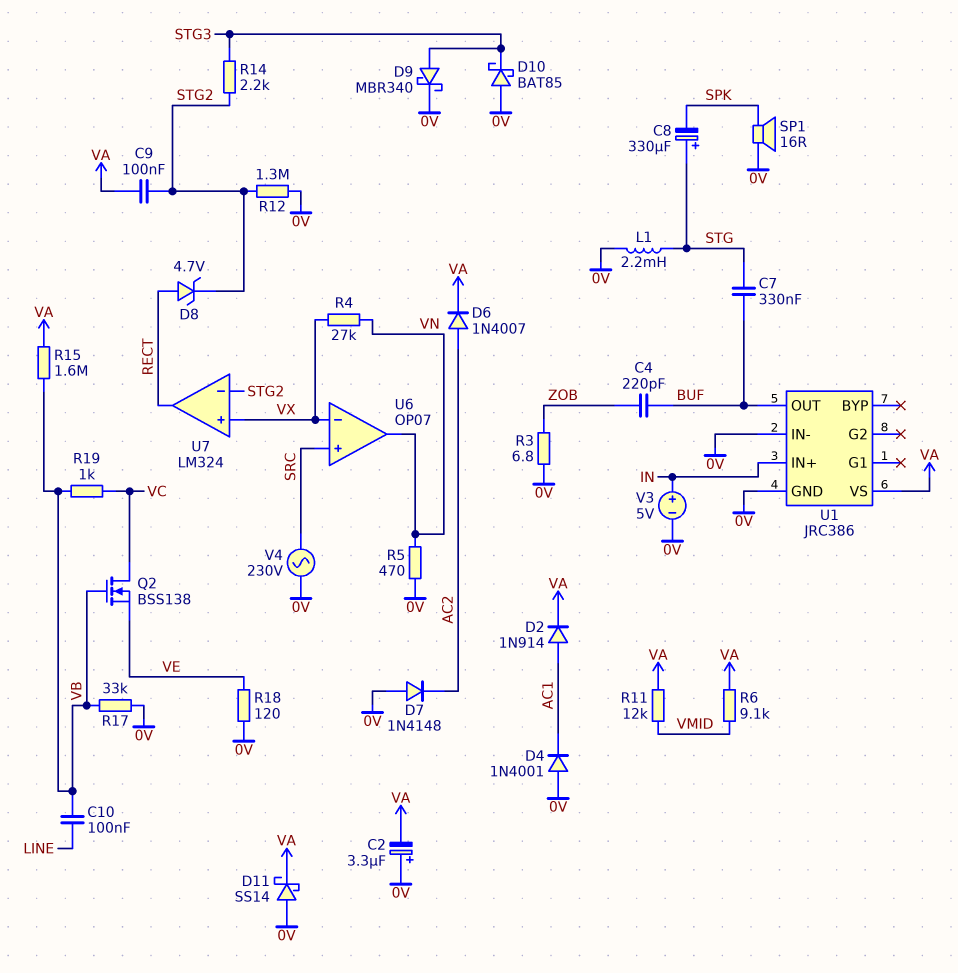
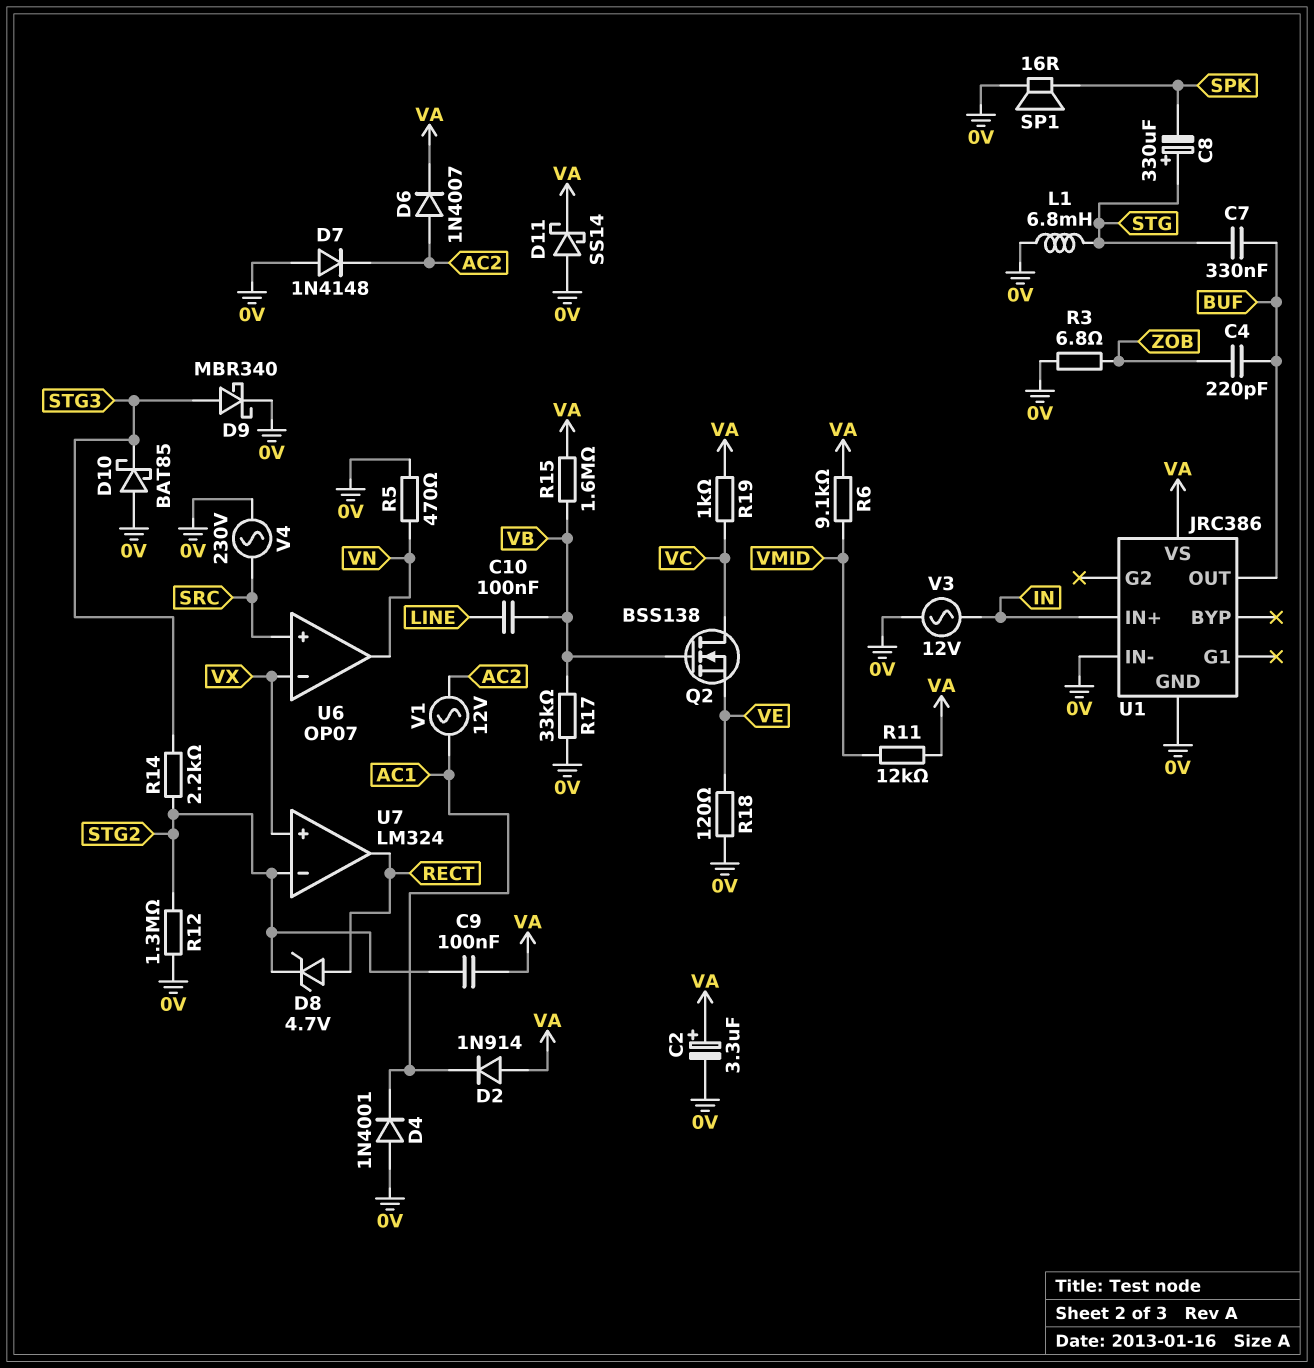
C2: 3.3uF (plus 0V, minus VA) -> 3.3uF (plus VA, minus 0V)
D2: diode 1N914 (A AC1, K VA) -> diode 1N914 (A VA, K AC1)
L1: 2.2mH (0V, STG) -> 6.8mH (0V, STG)
R4: 27k (VN, VX) -> none
R19: 1k (VB, VC) -> 1k (VA, VC)
V1: none -> AC 12V (AC1, AC2)
V3: 5V (plus IN, minus 0V) -> AC 12V (0V, IN)

